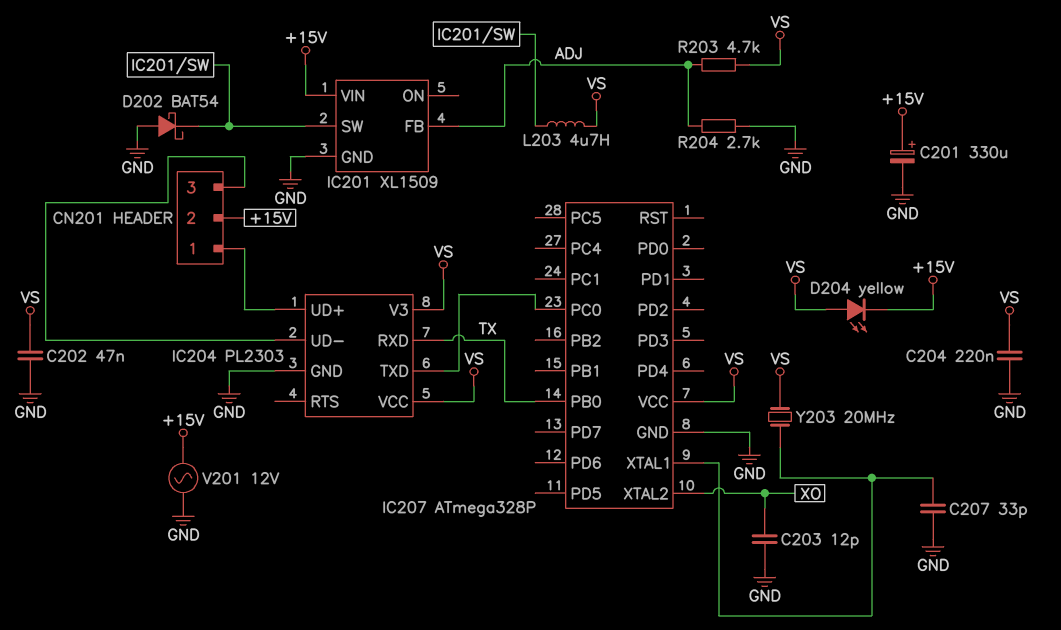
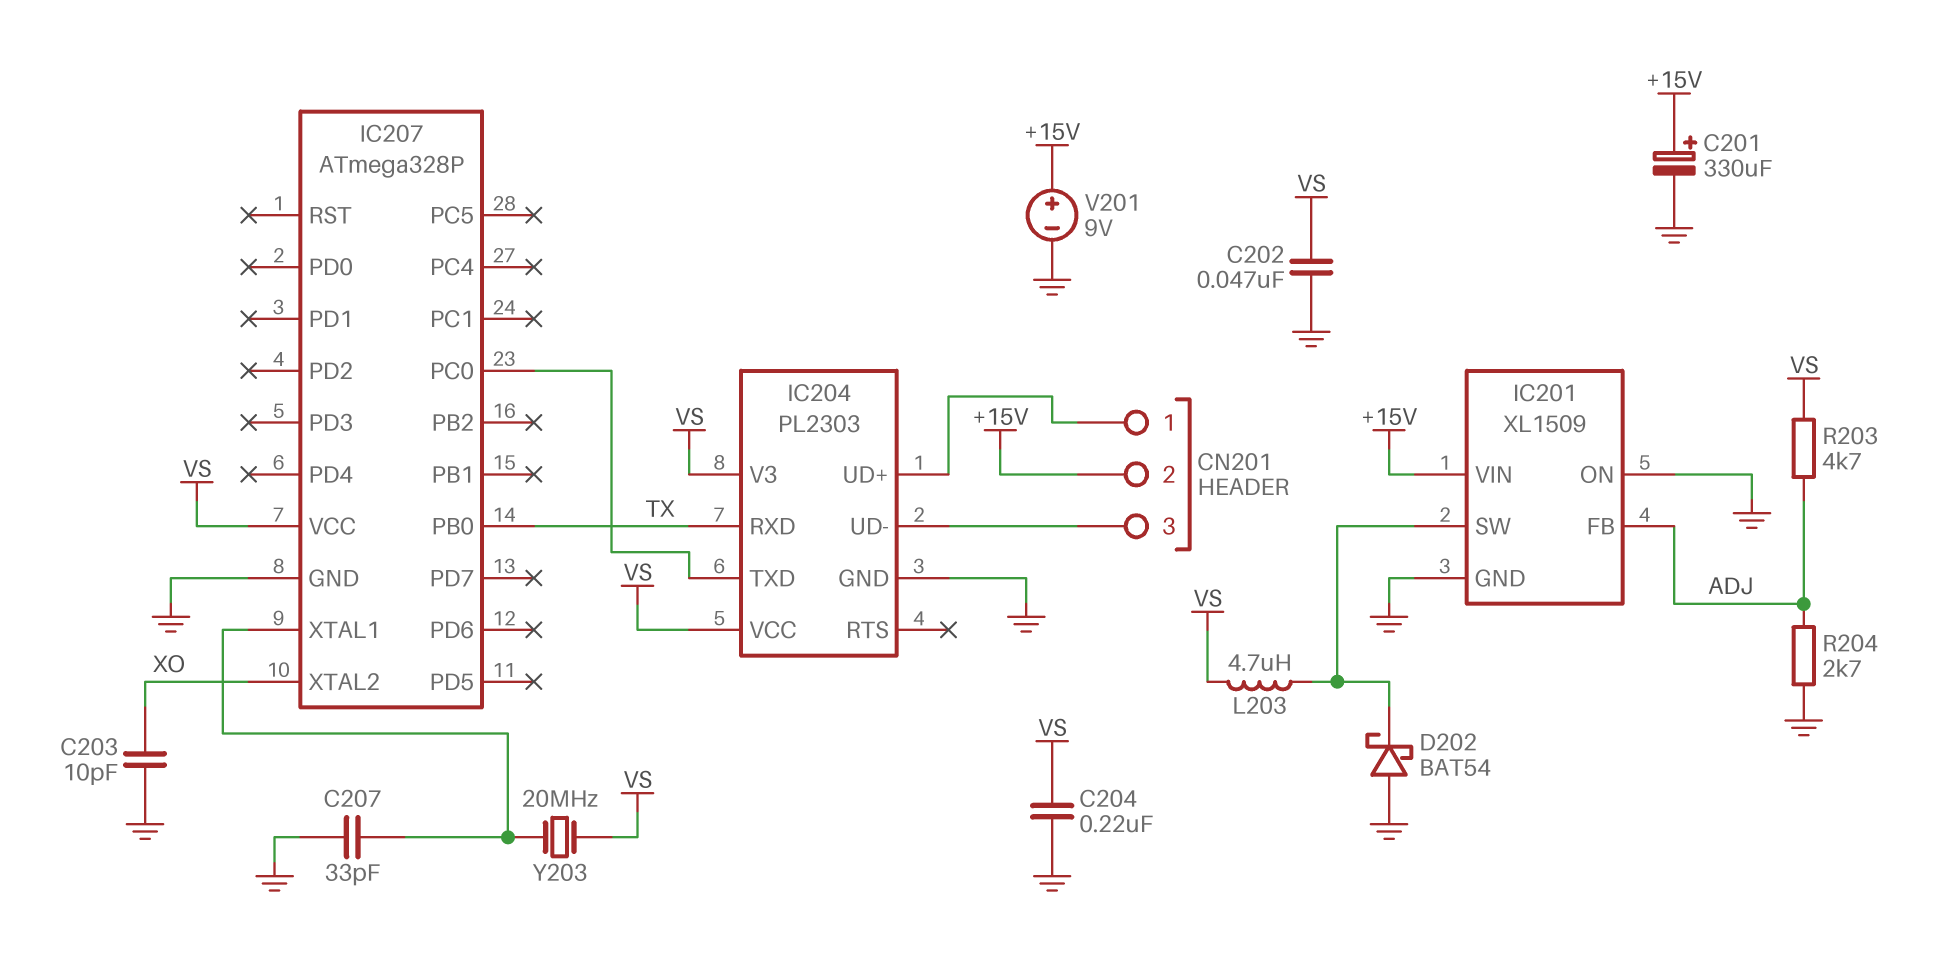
C203: 12pF (GND, XO) -> 10pF (GND, XO)
D204: LED yellow (A VS, K +15V) -> none
IC201 pin ON: none -> GND
V201: AC 12V (+15V, GND) -> 9V (plus +15V, minus GND)

